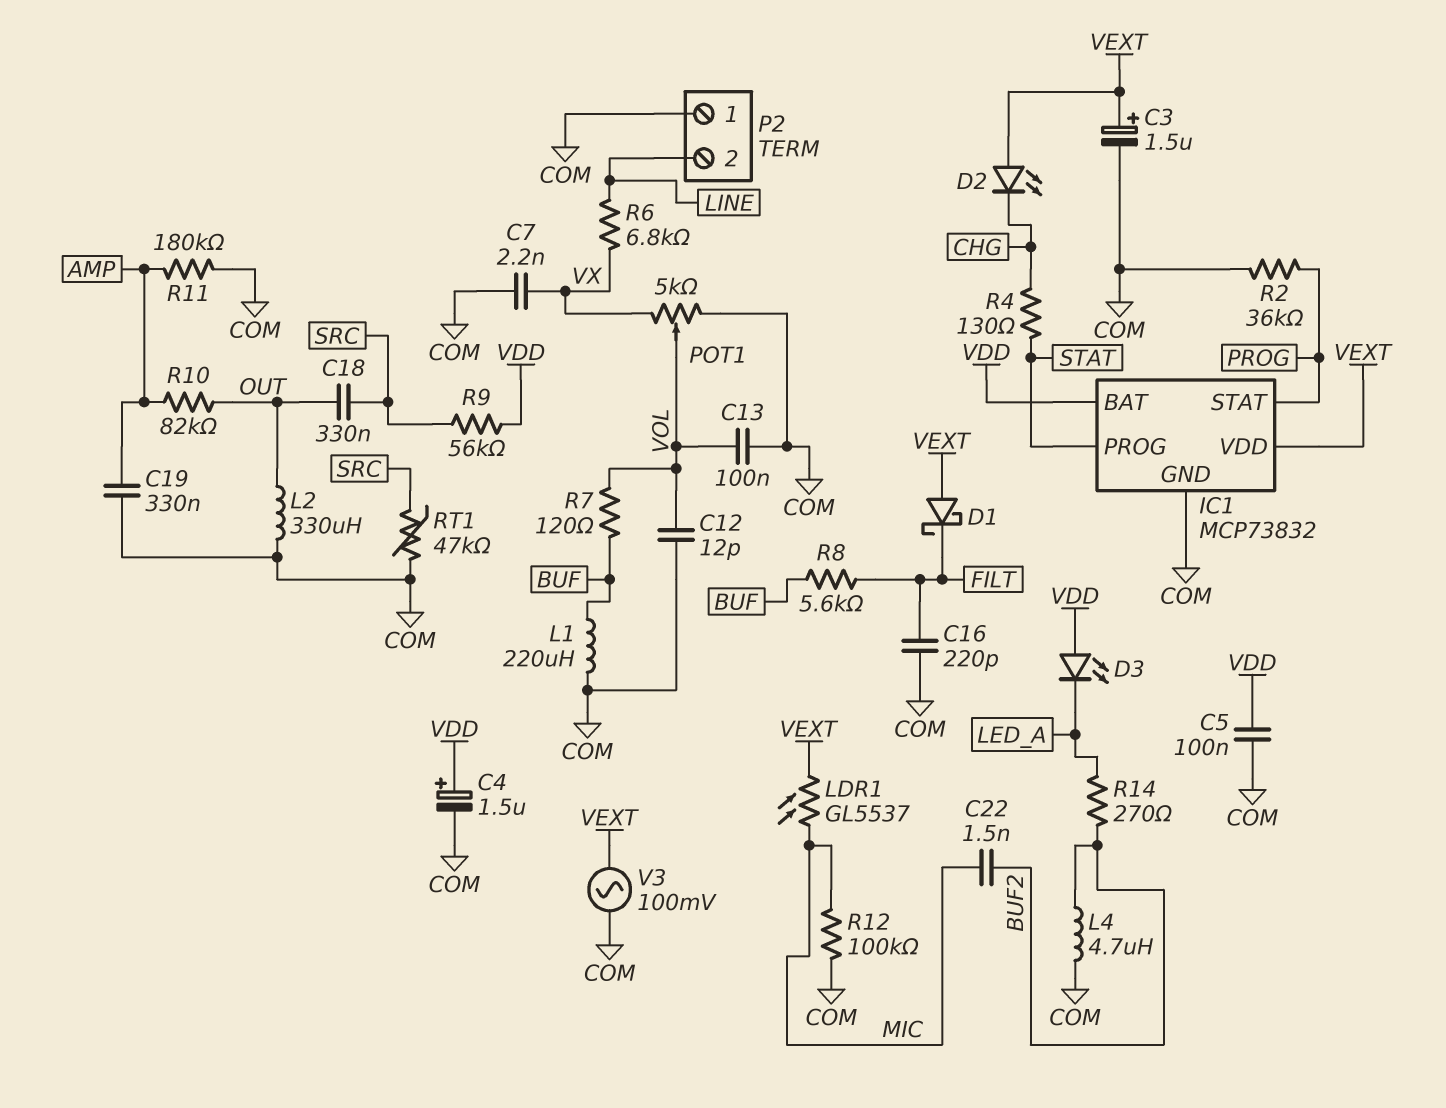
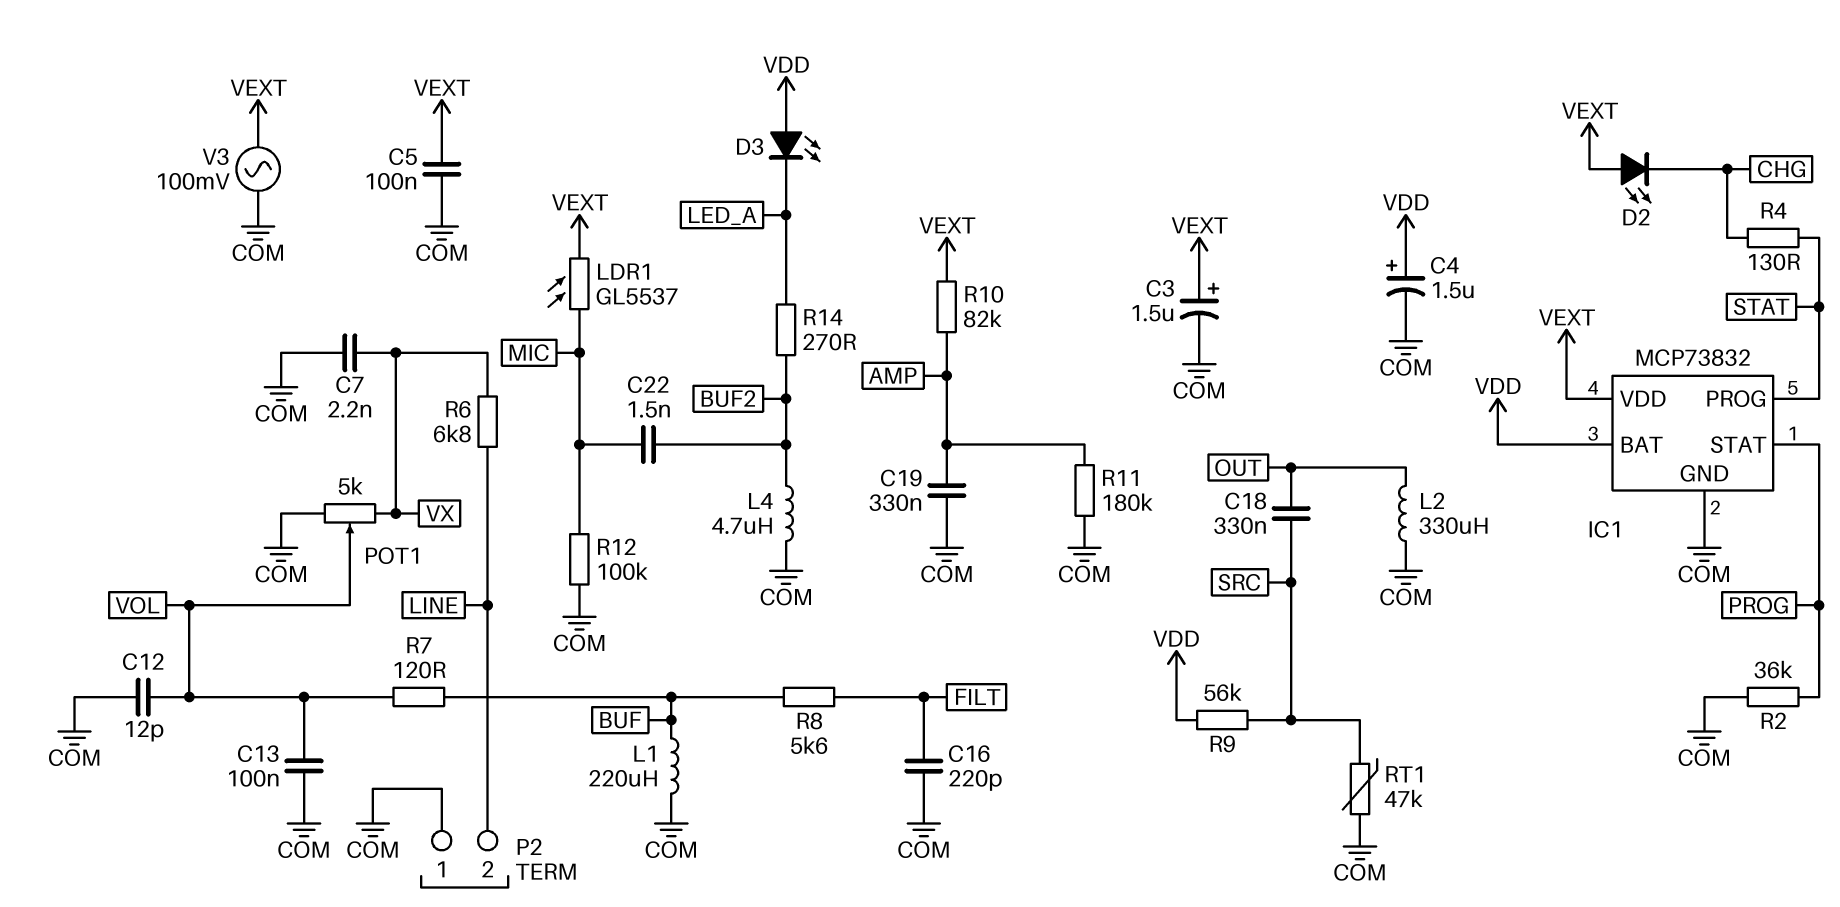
C5: 100nF (COM, VDD) -> 100nF (COM, VEXT)
D1: schottky (A VEXT, K FILT) -> none
R10: 82k (AMP, OUT) -> 82k (AMP, VEXT)

